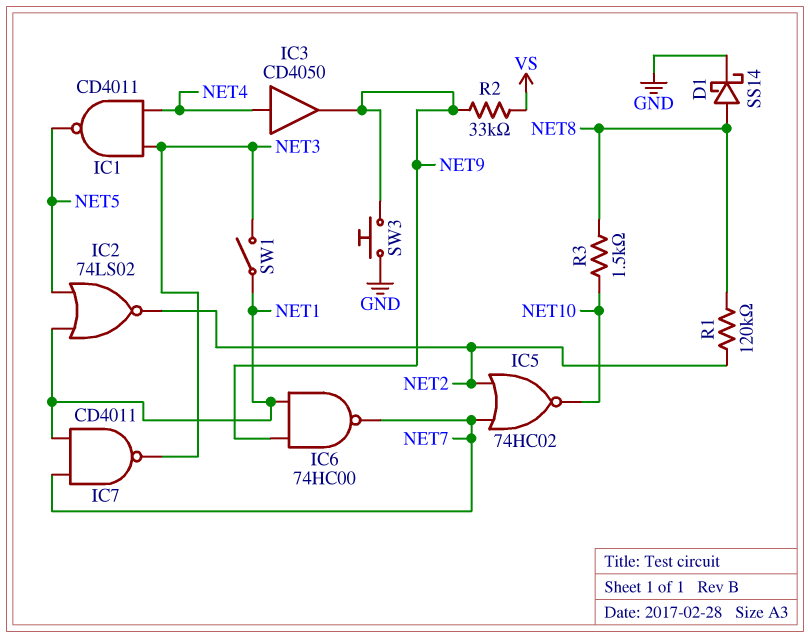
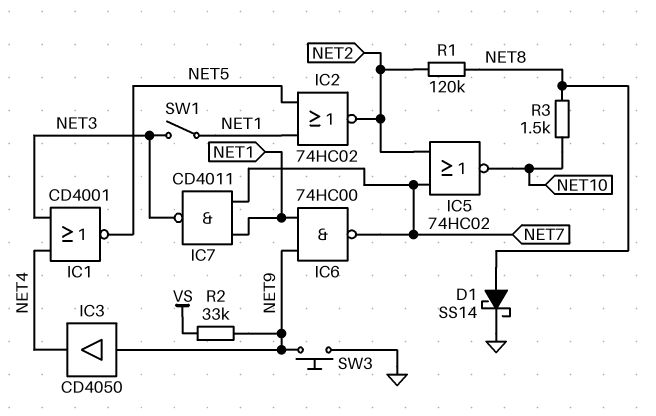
IC1: NAND CD4011 (in NET3, in NET4, out NET5) -> NOR CD4001 (in NET3, in NET4, out NET5)
IC2: NOR 74LS02 (in NET1, in NET5, out NET2) -> NOR 74HC02 (in NET1, in NET5, out NET2)
IC3: buffer CD4050 (in NET4, out NET9) -> buffer CD4050 (in NET9, out NET4)

